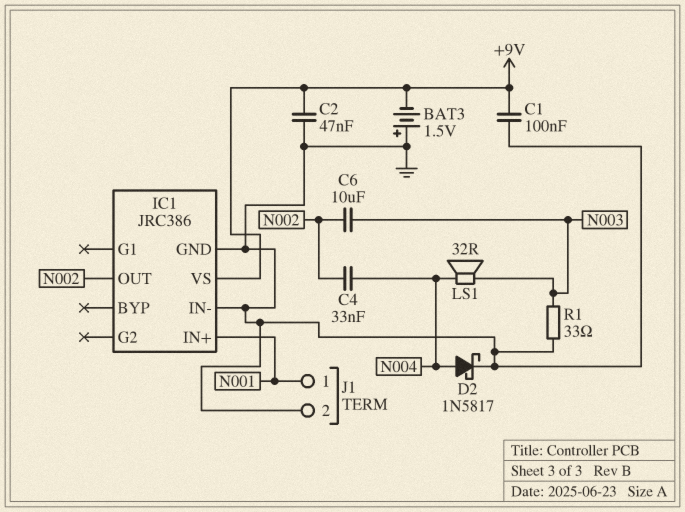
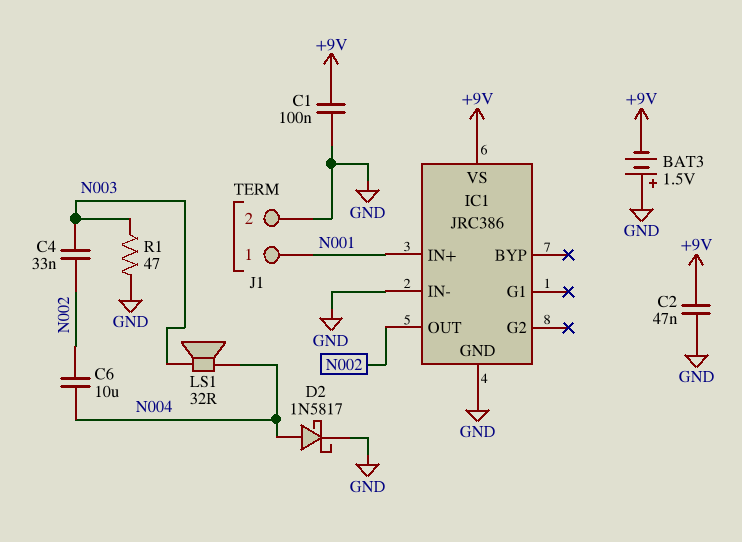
C4: 33nF (N002, N004) -> 33nF (N002, N003)
C6: 10uF (N002, N003) -> 10uF (N002, N004)
R1: 33 (GND, N003) -> 47 (GND, N003)

